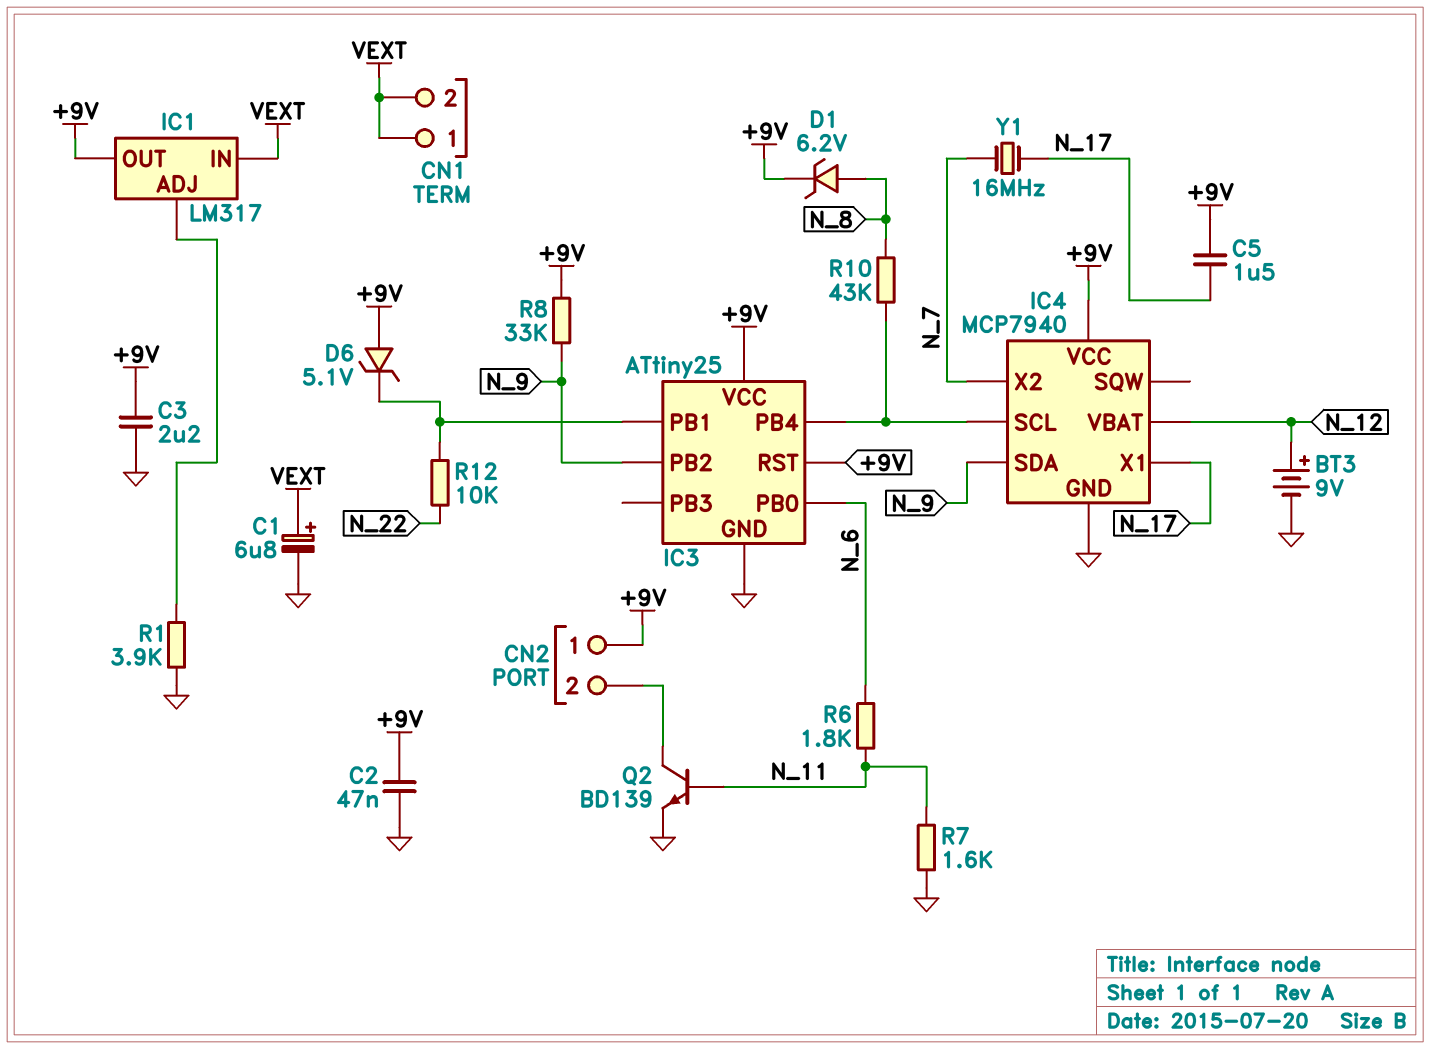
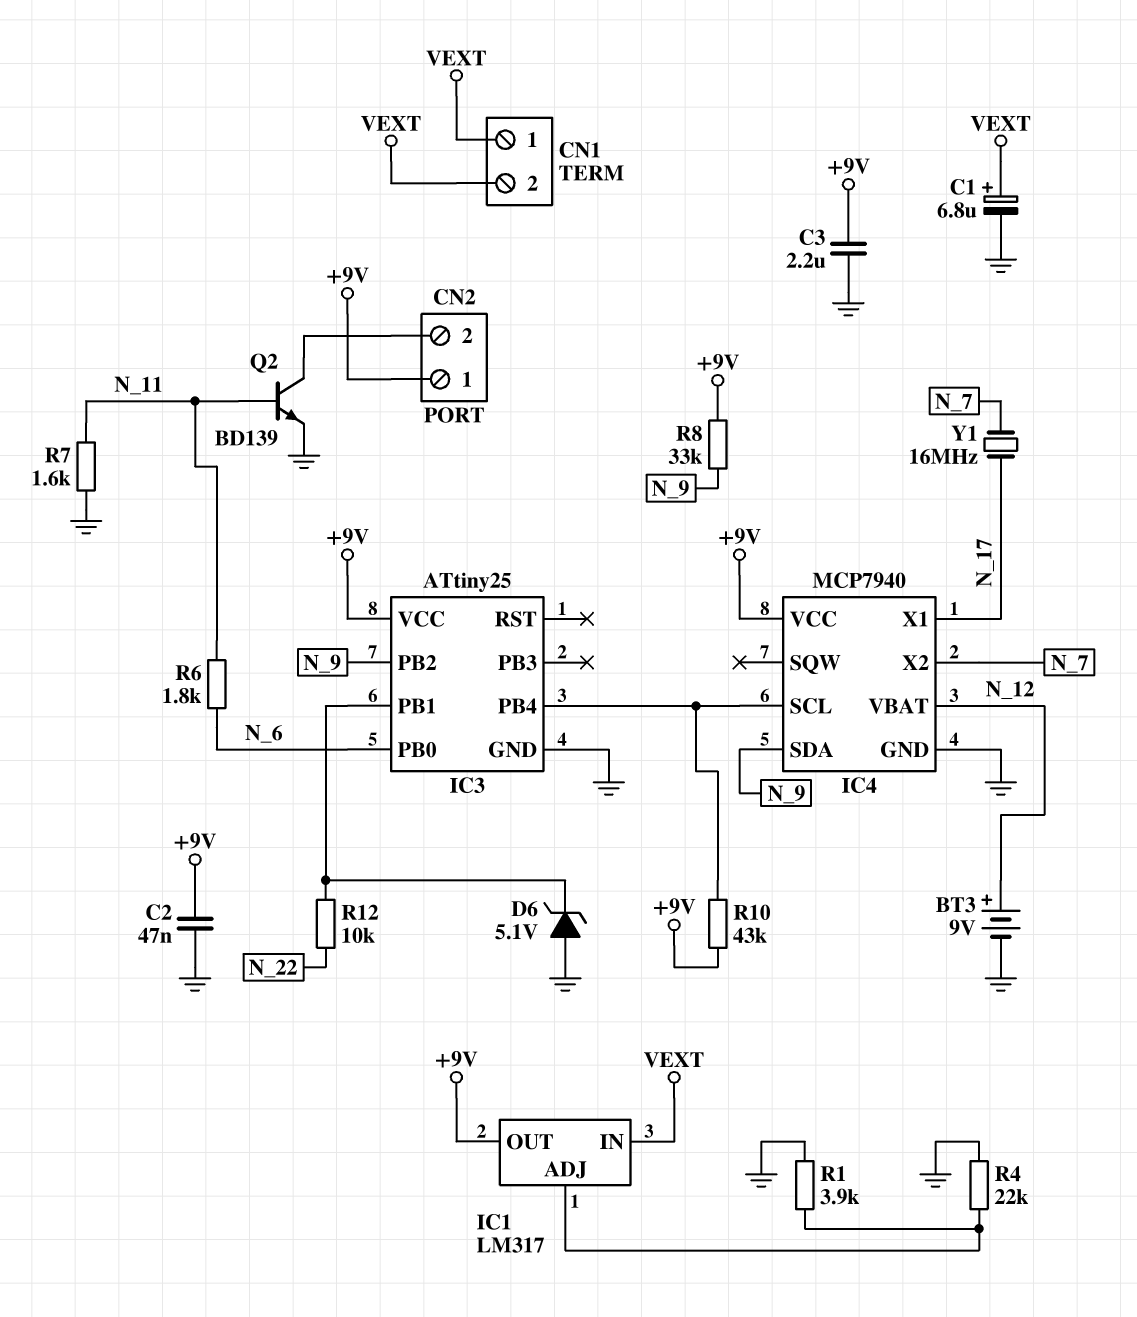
C5: 1.5uF (+9V, N_17) -> none
D1: zener 6.2V (A N_8, K +9V) -> none
D6: zener 5.1V (A +9V, K IC3/PB1) -> zener 5.1V (A GND, K IC3/PB1)
IC3 pin RST: +9V -> none
R4: none -> 22k (GND, IC1/ADJ)
R10: 43k (IC3/PB4, N_8) -> 43k (+9V, IC3/PB4)

